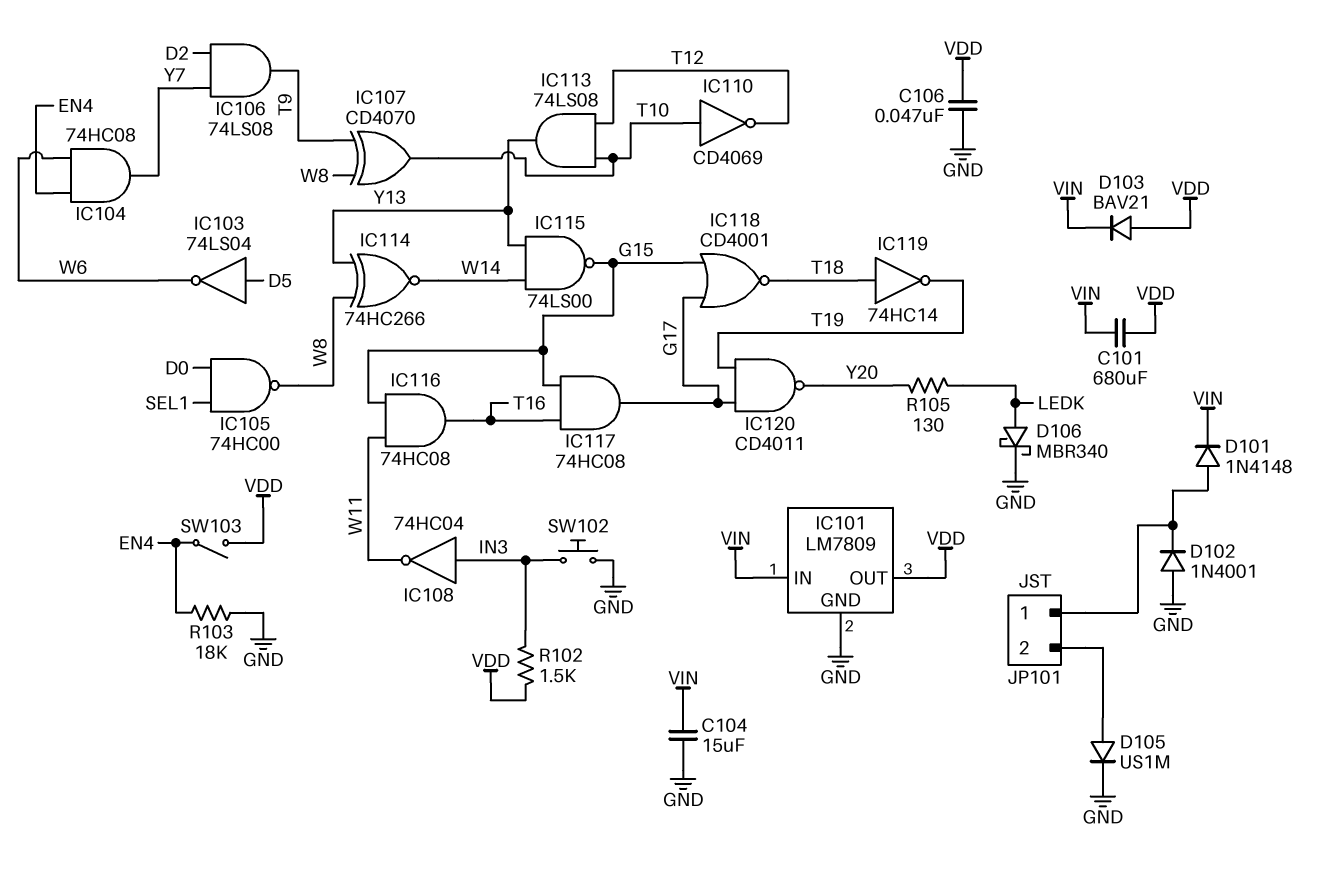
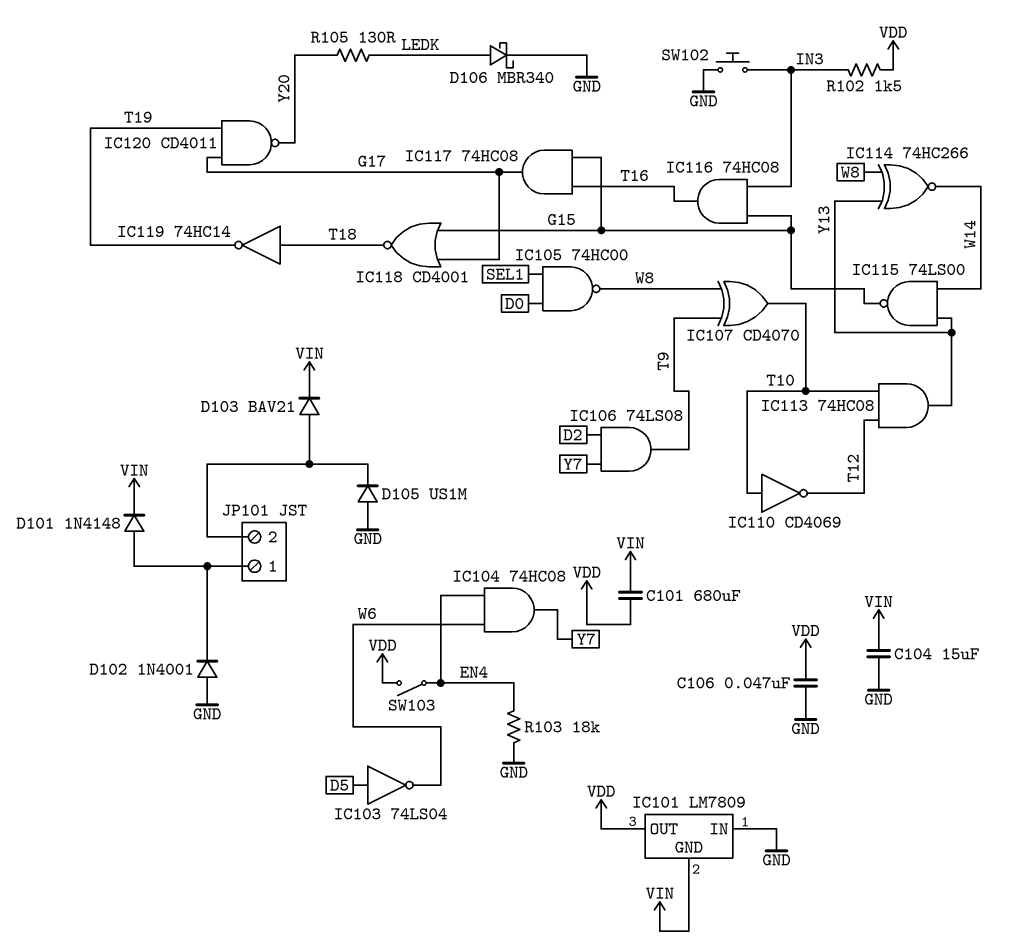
D103: diode BAV21 (A VDD, K VIN) -> diode BAV21 (A JP101/2, K VIN)
D105: diode US1M (A JP101/2, K GND) -> diode US1M (A GND, K JP101/2)
IC101 pin GND: GND -> VIN
IC101 pin IN: VIN -> GND
IC108: NOT 74HC04 (in IN3, out W11) -> none
IC113: AND 74LS08 (in T10, in T12, out Y13) -> AND 74HC08 (in T10, in T12, out Y13)
IC116: AND 74HC08 (in G15, in W11, out T16) -> AND 74HC08 (in G15, in IN3, out T16)

